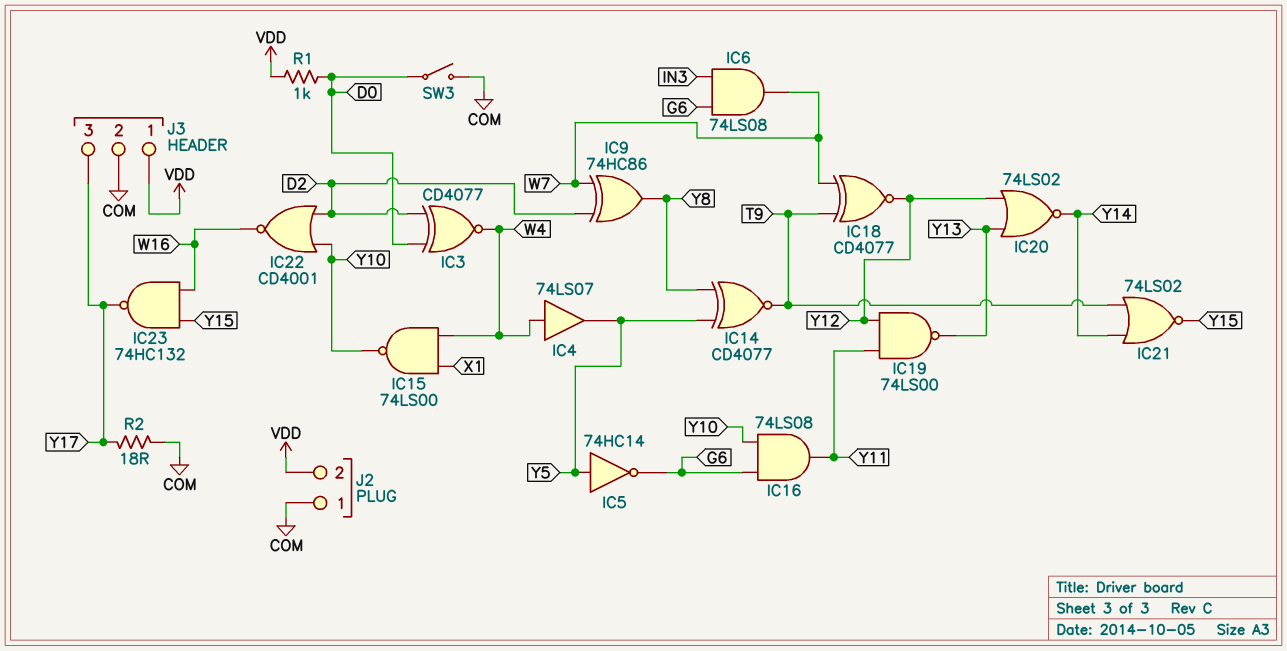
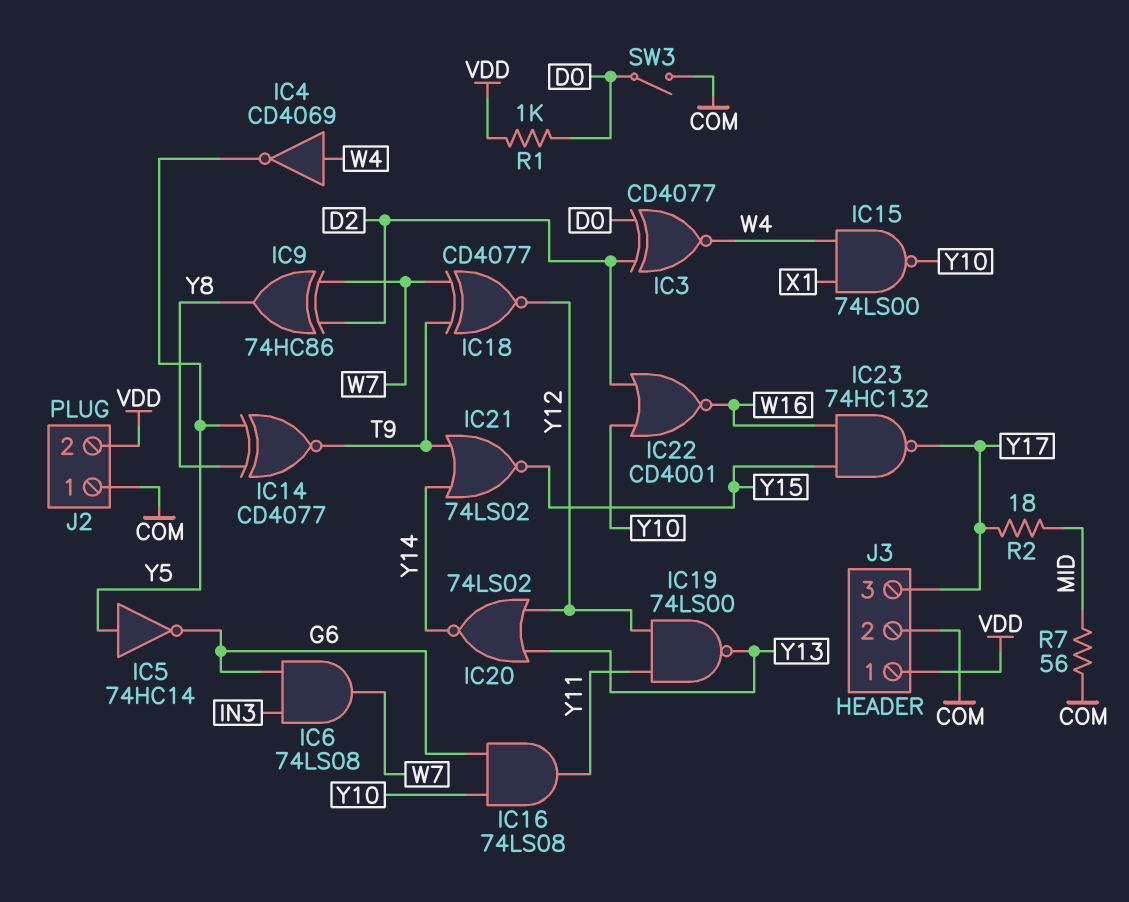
IC4: buffer 74LS07 (in W4, out Y5) -> NOT CD4069 (in W4, out Y5)
R2: 18 (COM, Y17) -> 18 (MID, Y17)
R7: none -> 56 (COM, MID)

